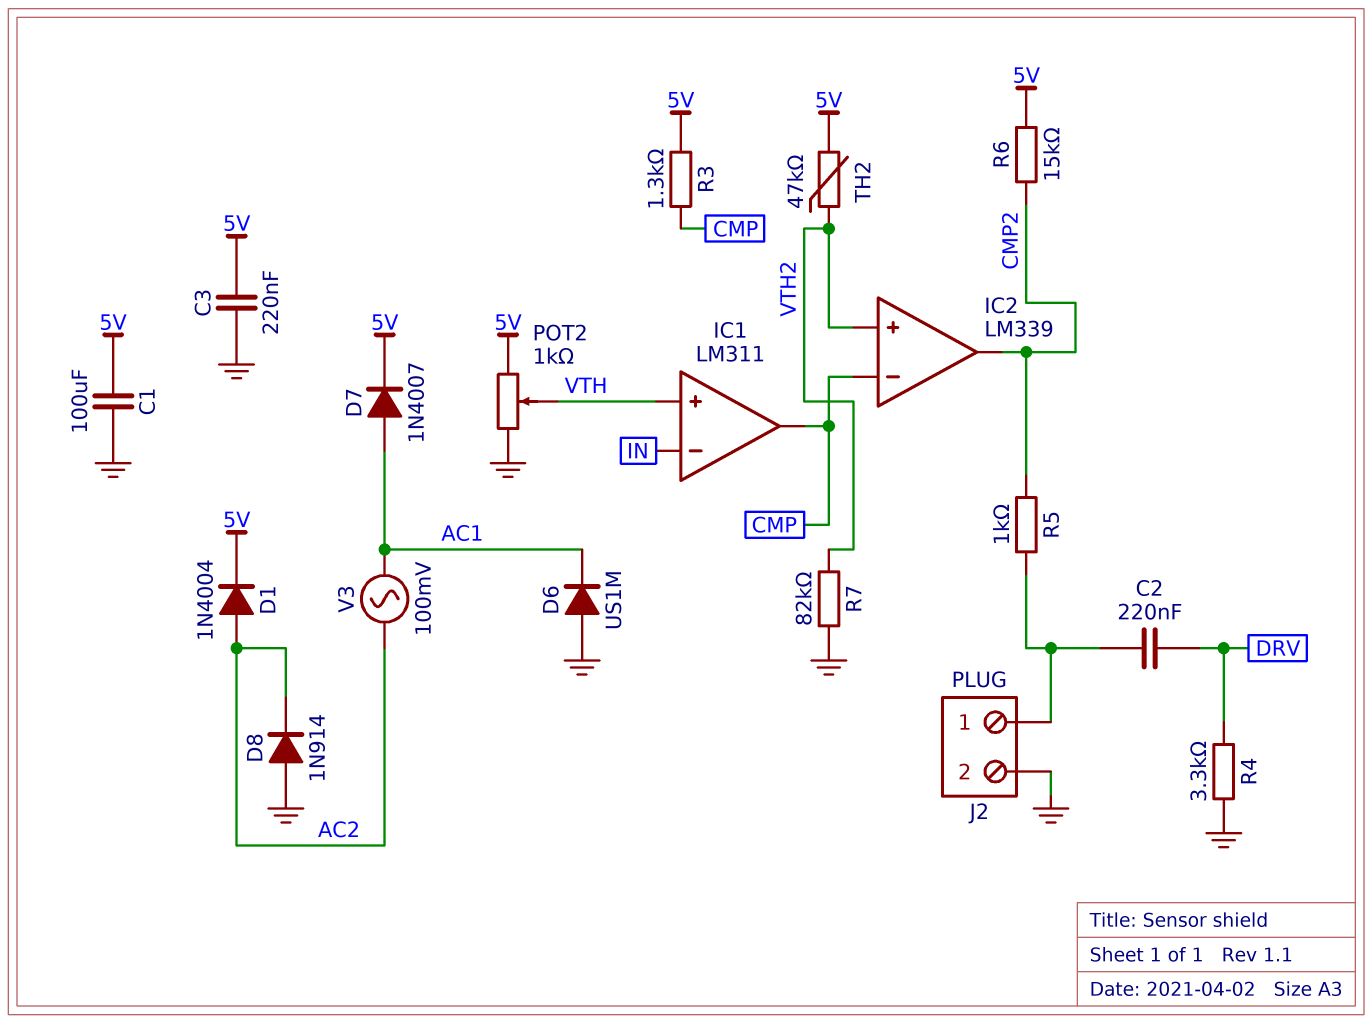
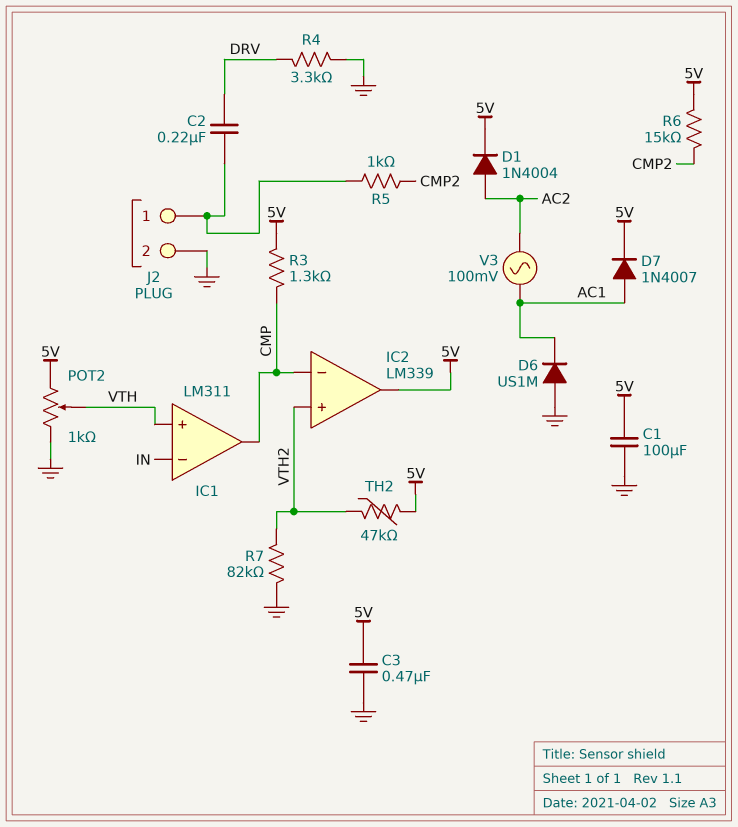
C3: 220nF (5V, GND) -> 470nF (5V, GND)
D8: diode 1N914 (A GND, K AC2) -> none
IC2 pin out: CMP2 -> 5V

